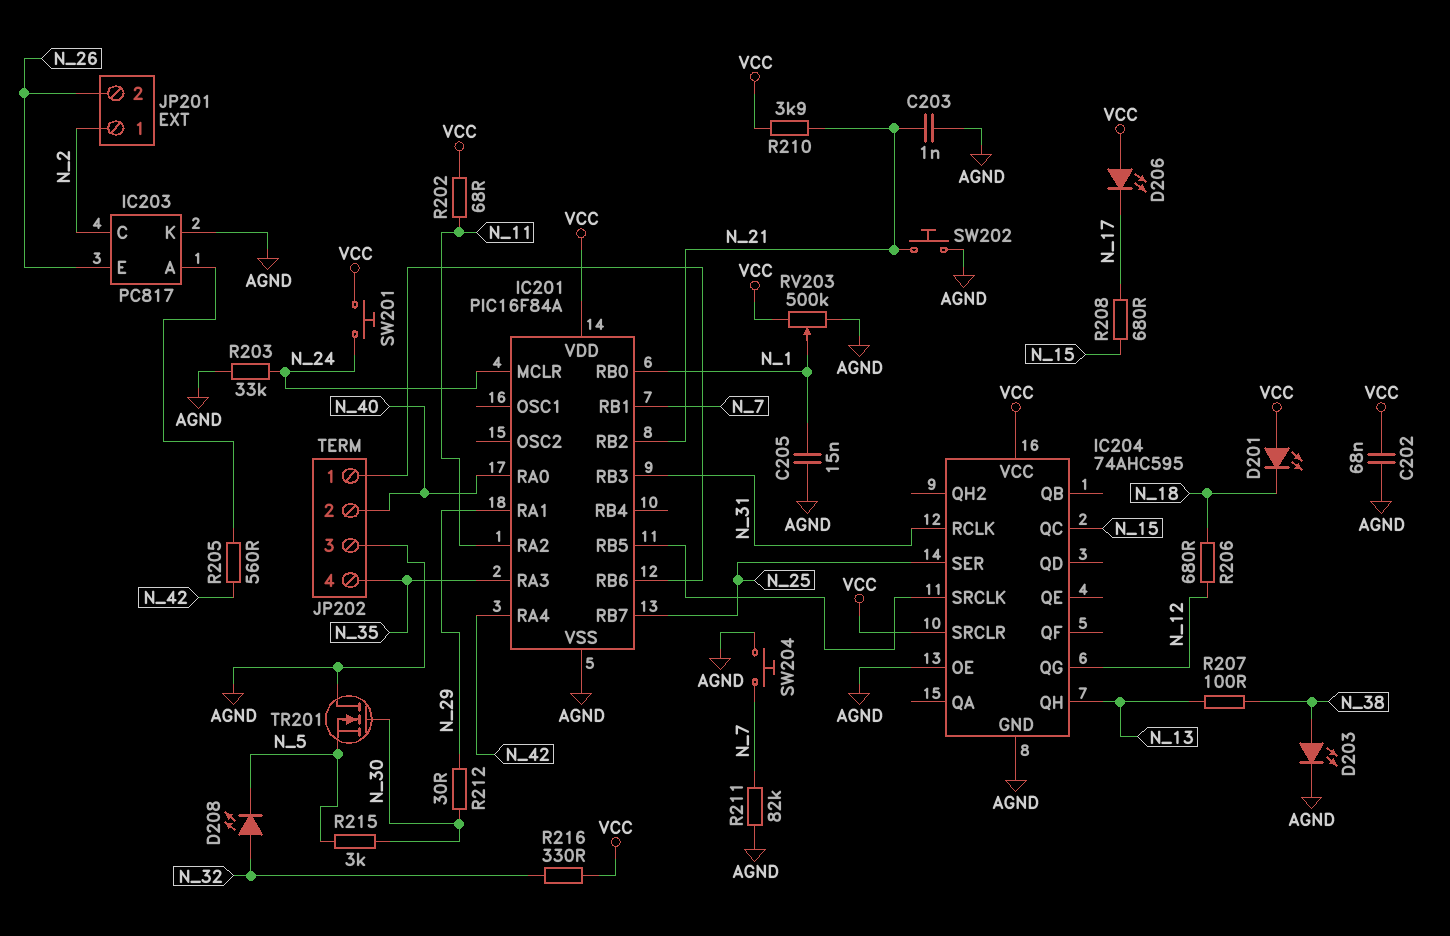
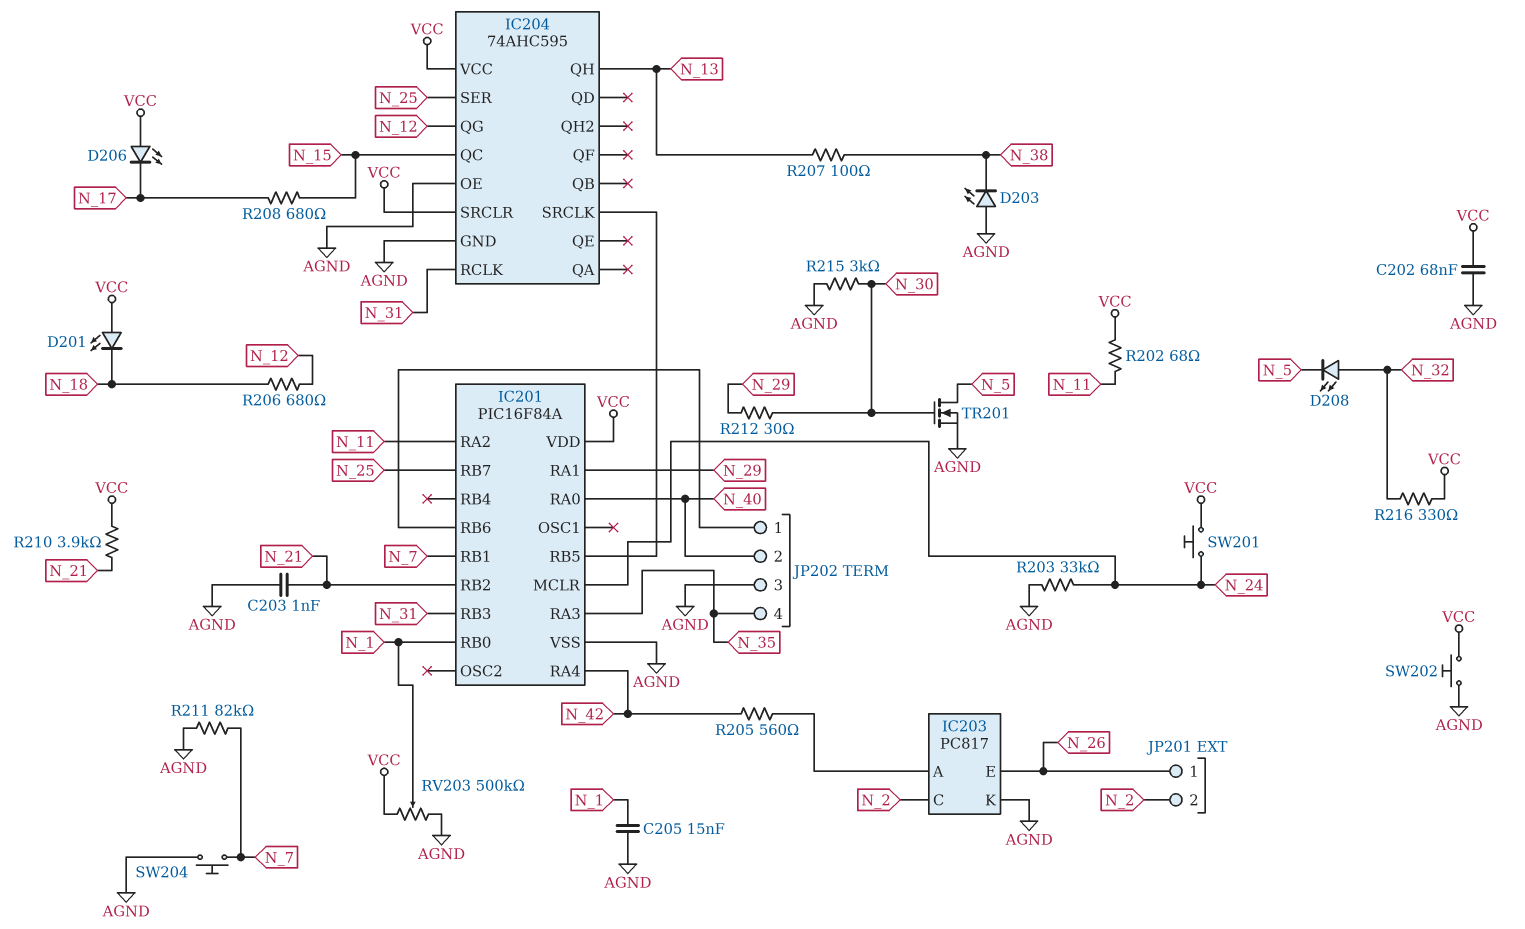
D203: LED (A N_38, K AGND) -> LED (A AGND, K N_38)
JP201 pin 1: N_2 -> N_26
JP201 pin 2: N_26 -> N_2
R215: 3k (N_5, N_30) -> 3k (AGND, N_30)
SW202: button (AGND, N_21) -> button (AGND, VCC)
TR201: NMOS (G N_30, D AGND, S N_5) -> NMOS (G N_30, D N_5, S AGND)

